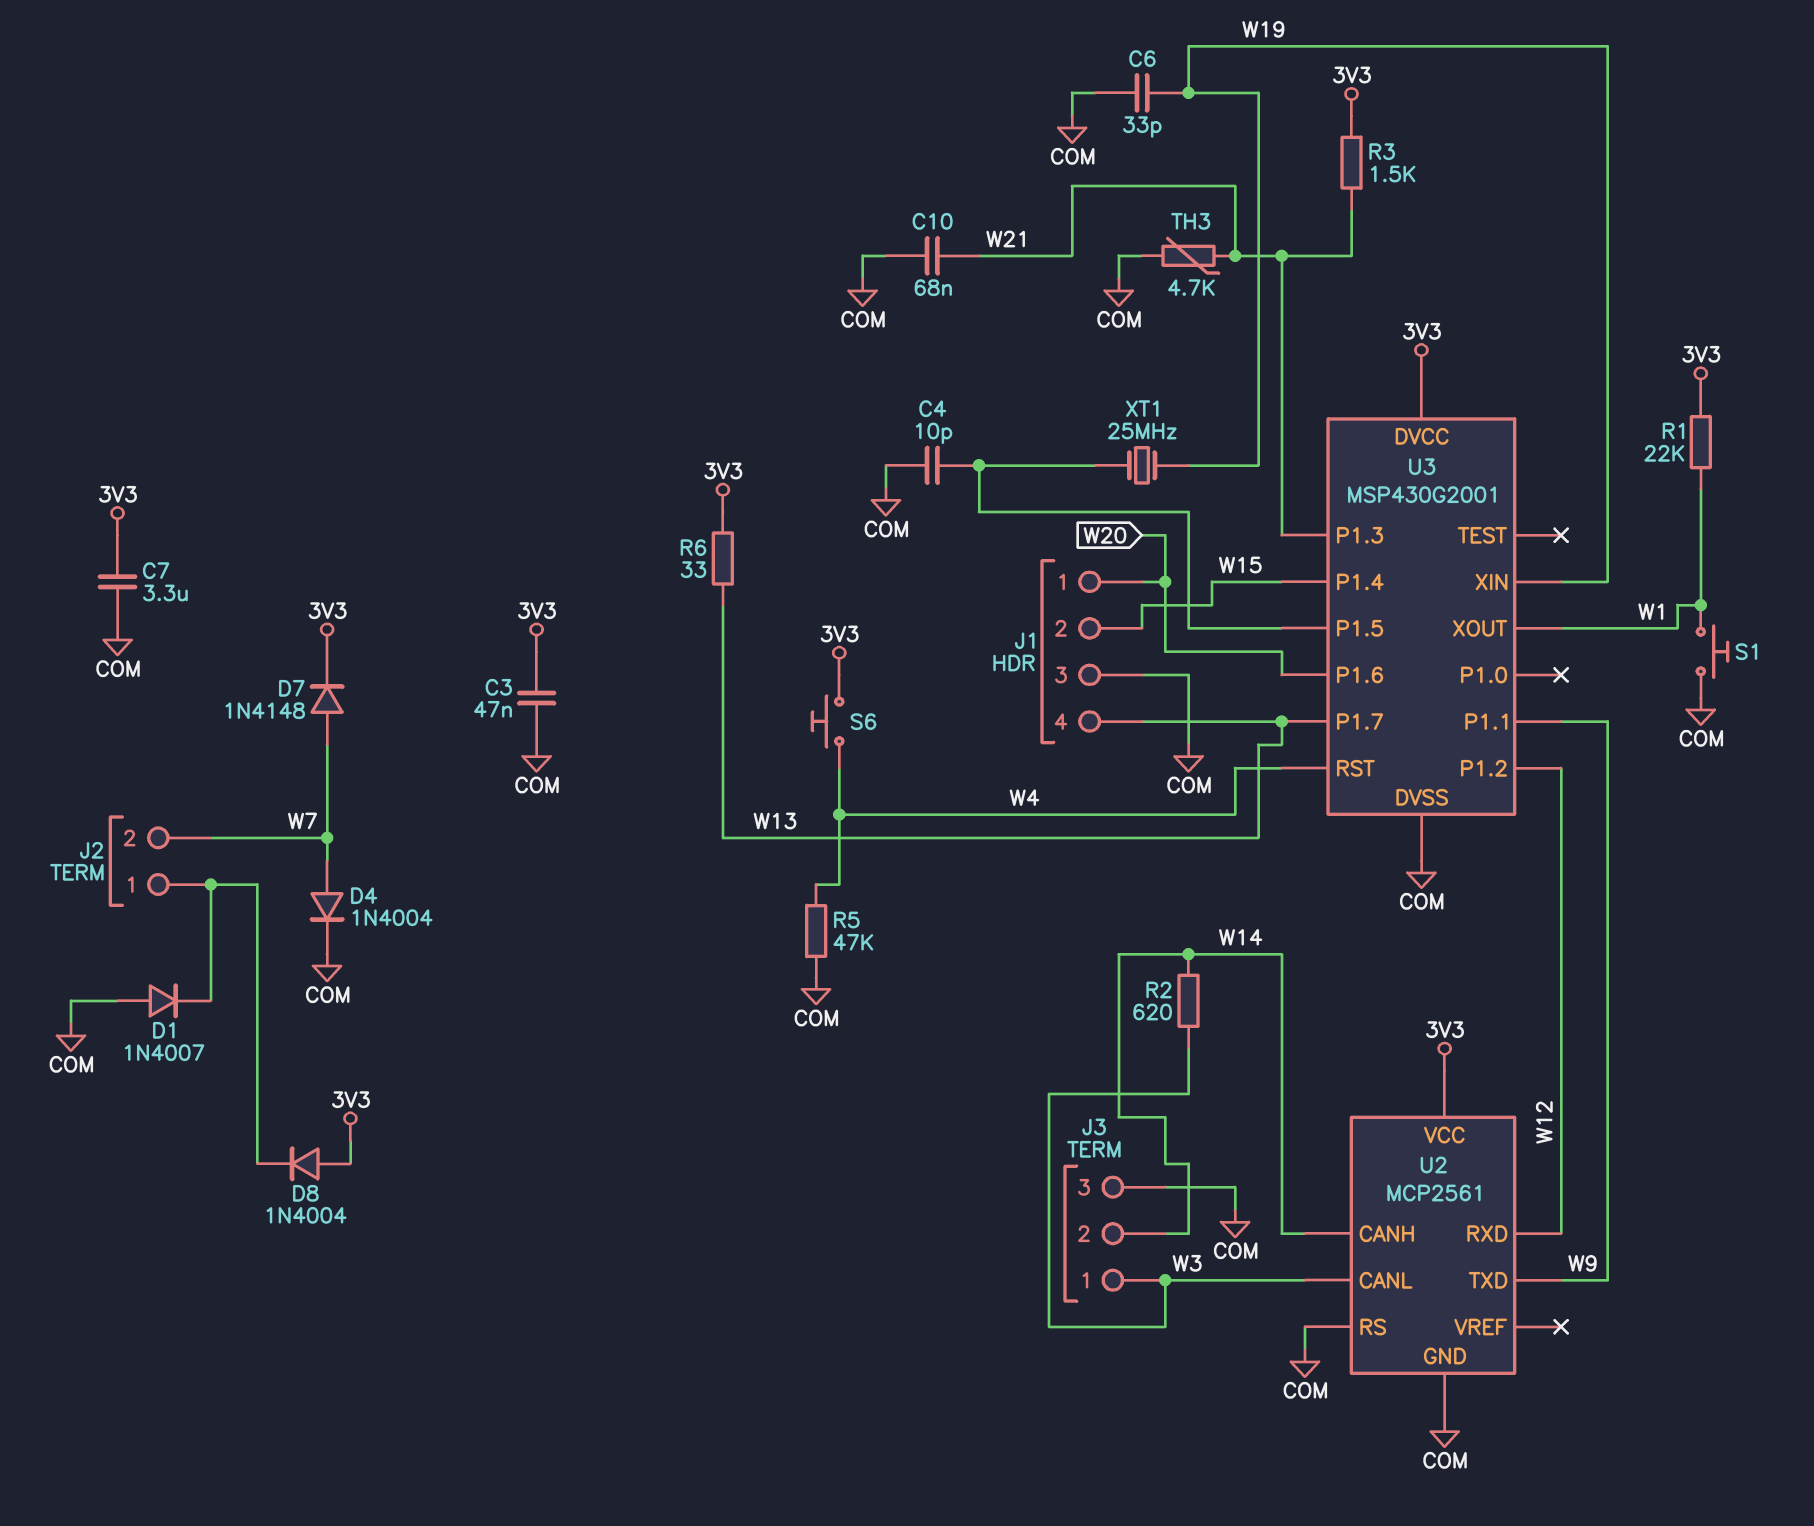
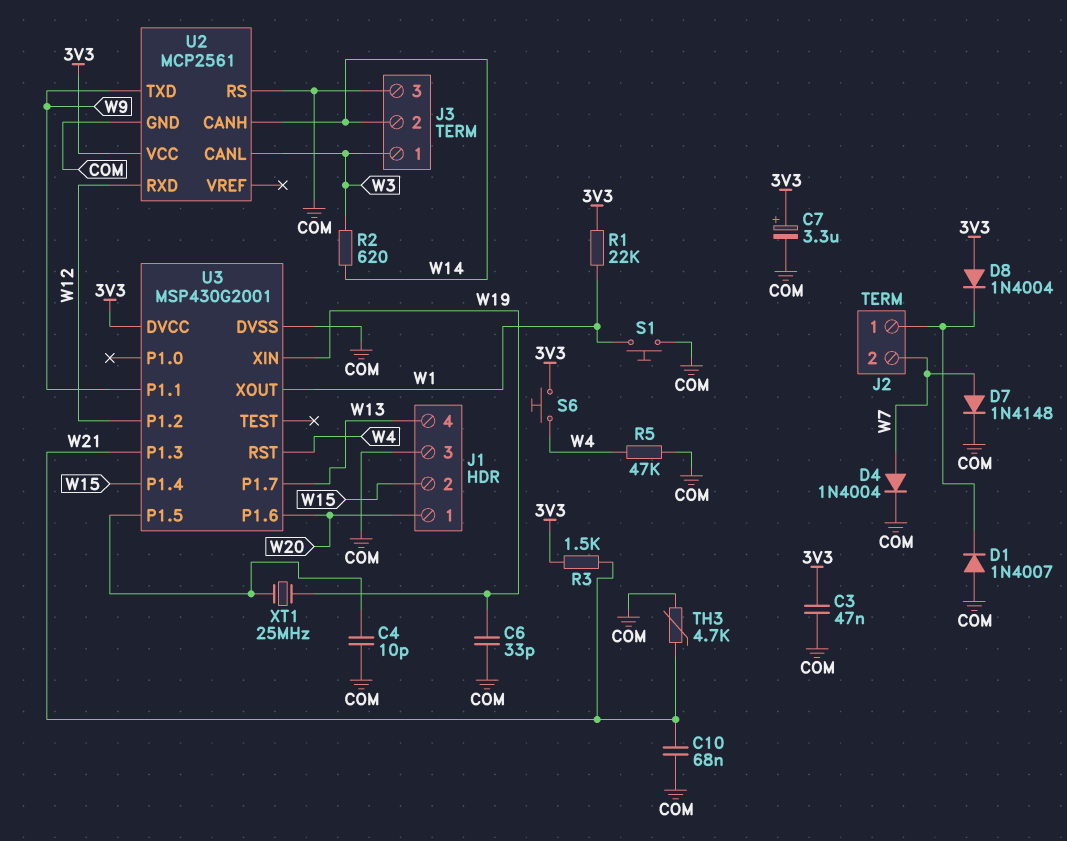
C7: 3.3uF (3V3, COM) -> 3.3uF (plus 3V3, minus COM)
D7: diode 1N4148 (A W7, K 3V3) -> diode 1N4148 (A W7, K COM)
R6: 33 (3V3, W13) -> none

